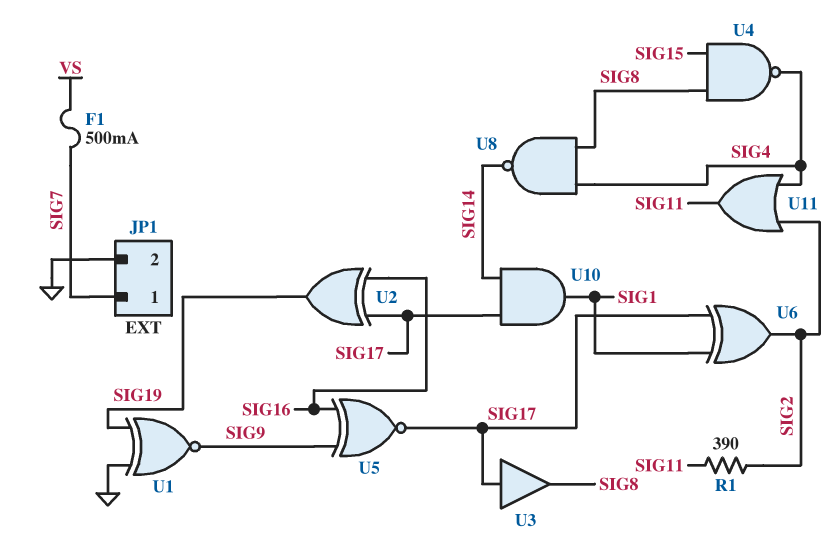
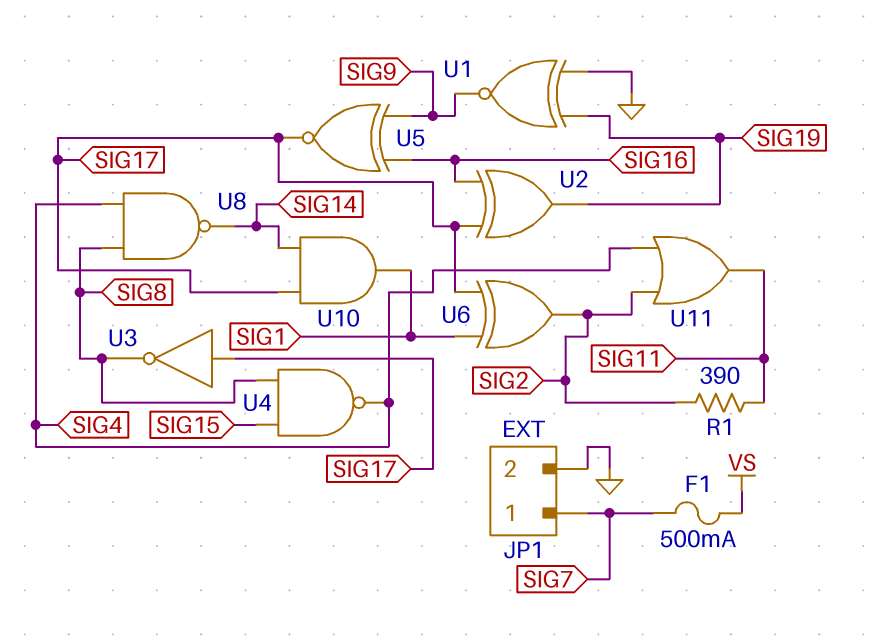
U3: buffer (in SIG17, out SIG8) -> NOT (in SIG17, out SIG8)

